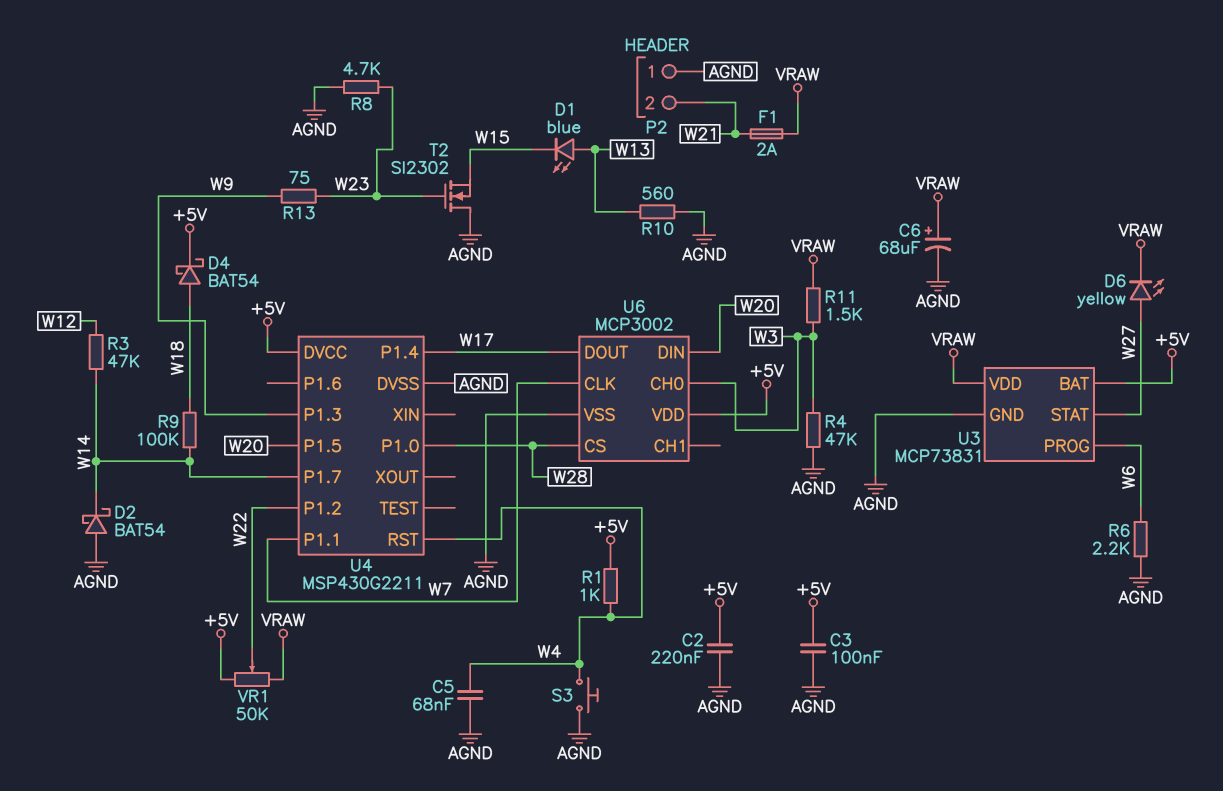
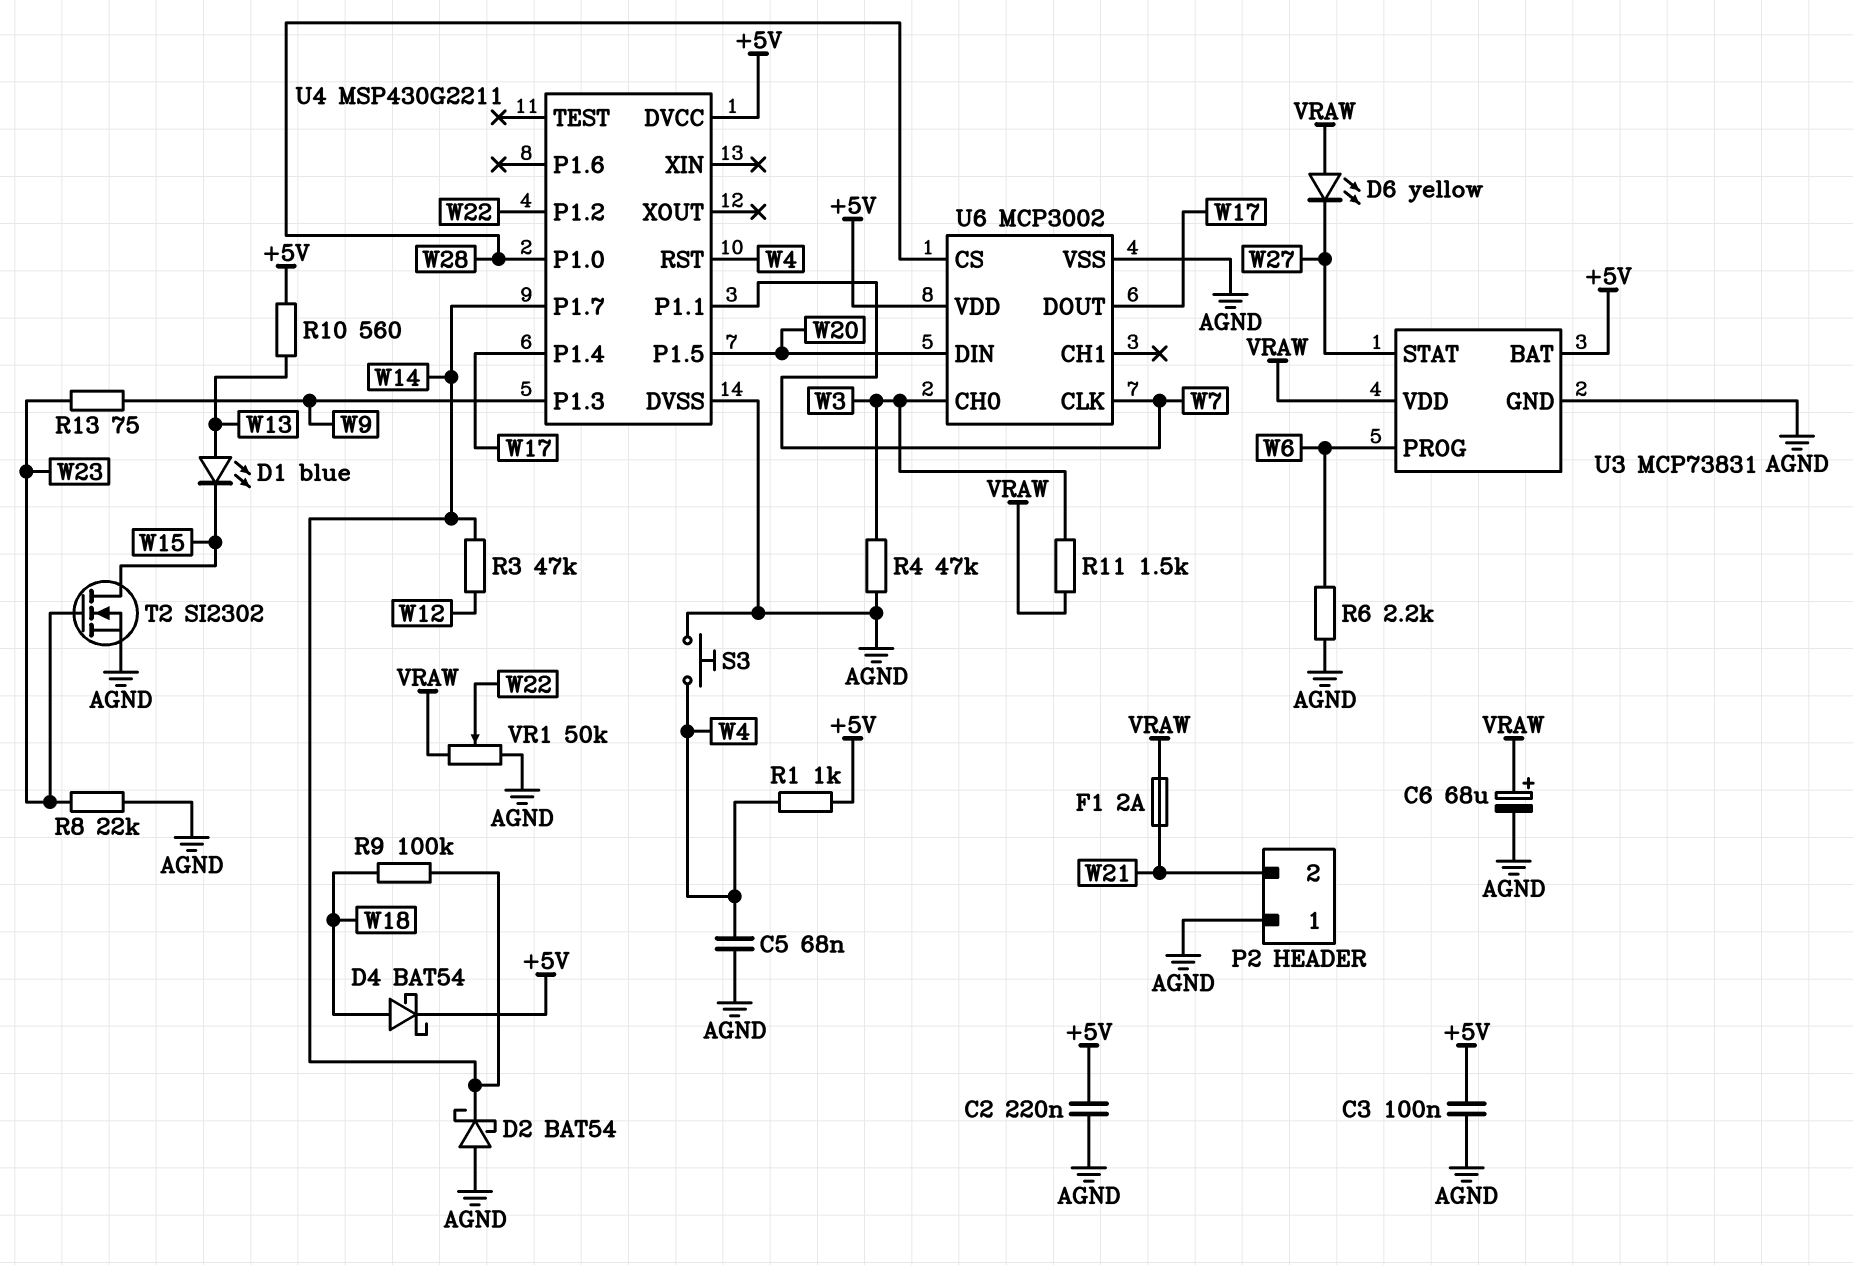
D6: LED yellow (A W27, K VRAW) -> LED yellow (A VRAW, K W27)
R8: 4.7k (AGND, W23) -> 22k (AGND, W23)
R10: 560 (AGND, W13) -> 560 (+5V, W13)
T2: NMOS SI2302 (G W23, D AGND, S W15) -> NMOS SI2302 (G W23, D W15, S AGND)
VR1: 50k (+5V, VRAW, wiper W22) -> 50k (AGND, VRAW, wiper W22)

